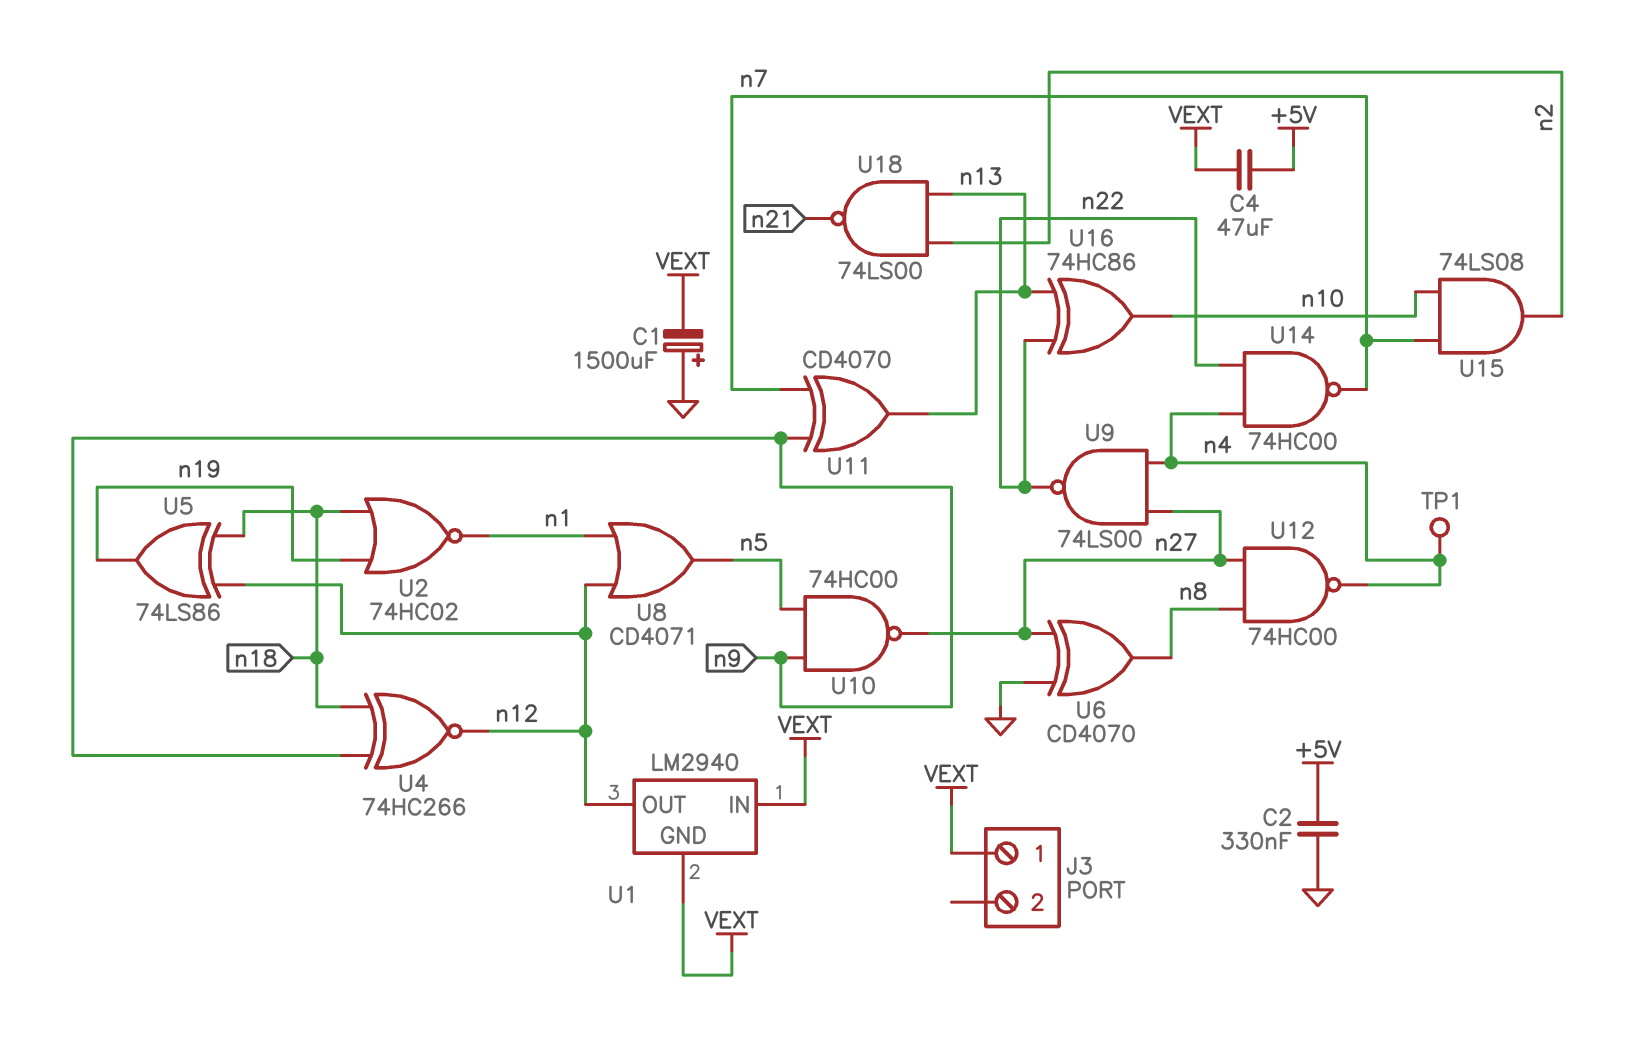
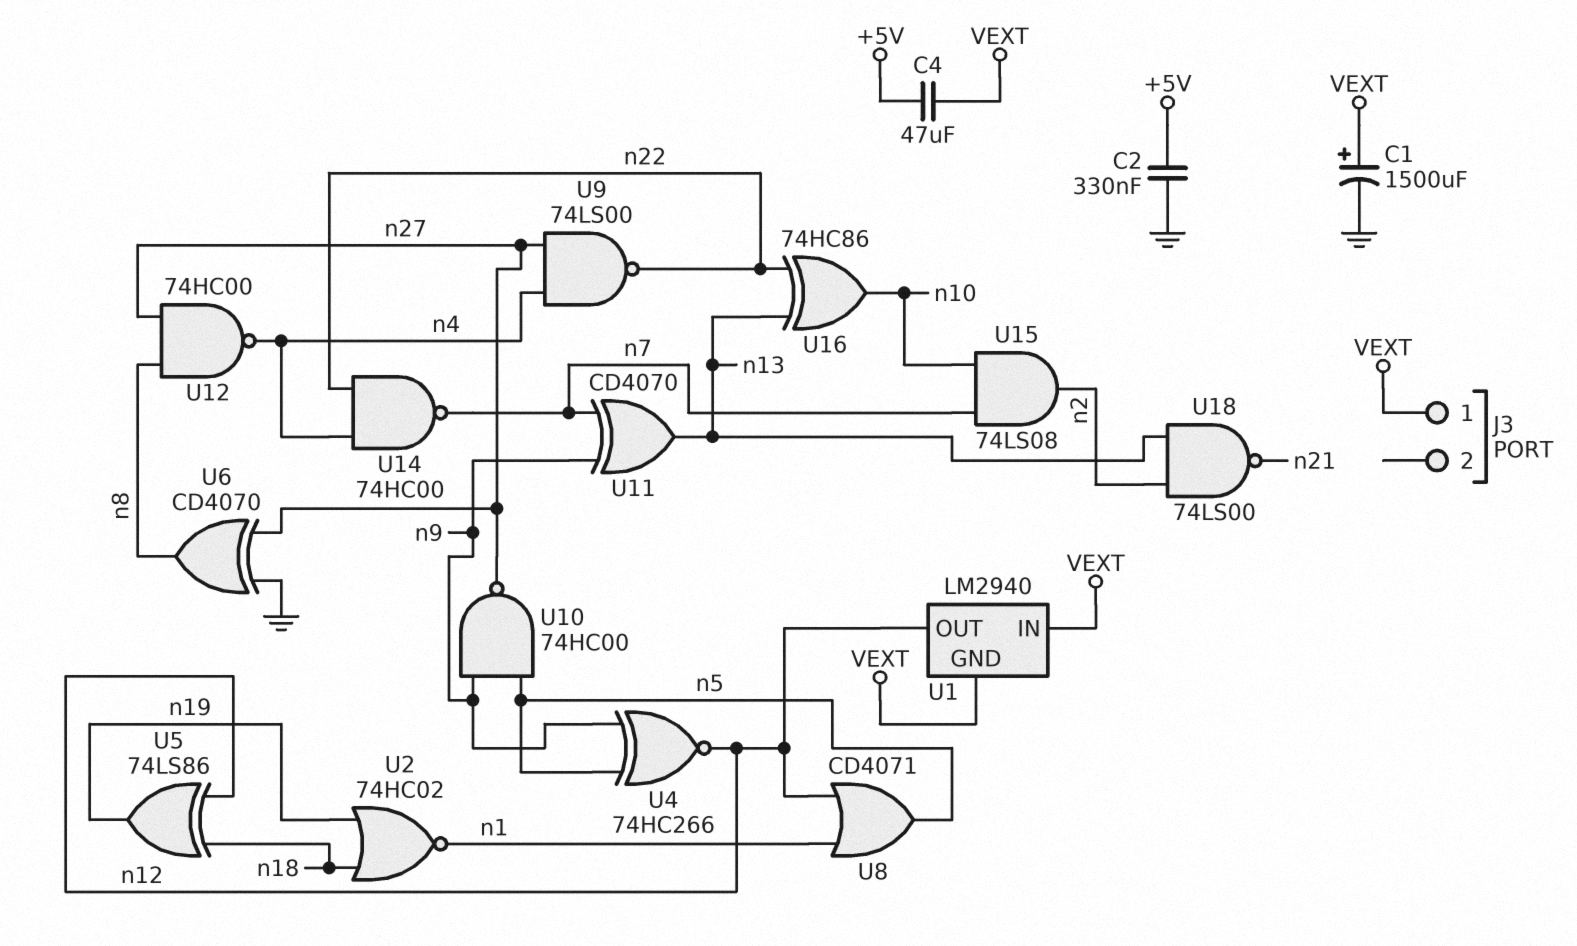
C1: 1500uF (plus GND, minus VEXT) -> 1500uF (plus VEXT, minus GND)
TP1: test point (n4) -> none
U4: XNOR 74HC266 (in n9, in n18, out n12) -> XNOR 74HC266 (in n5, in n9, out n12)

